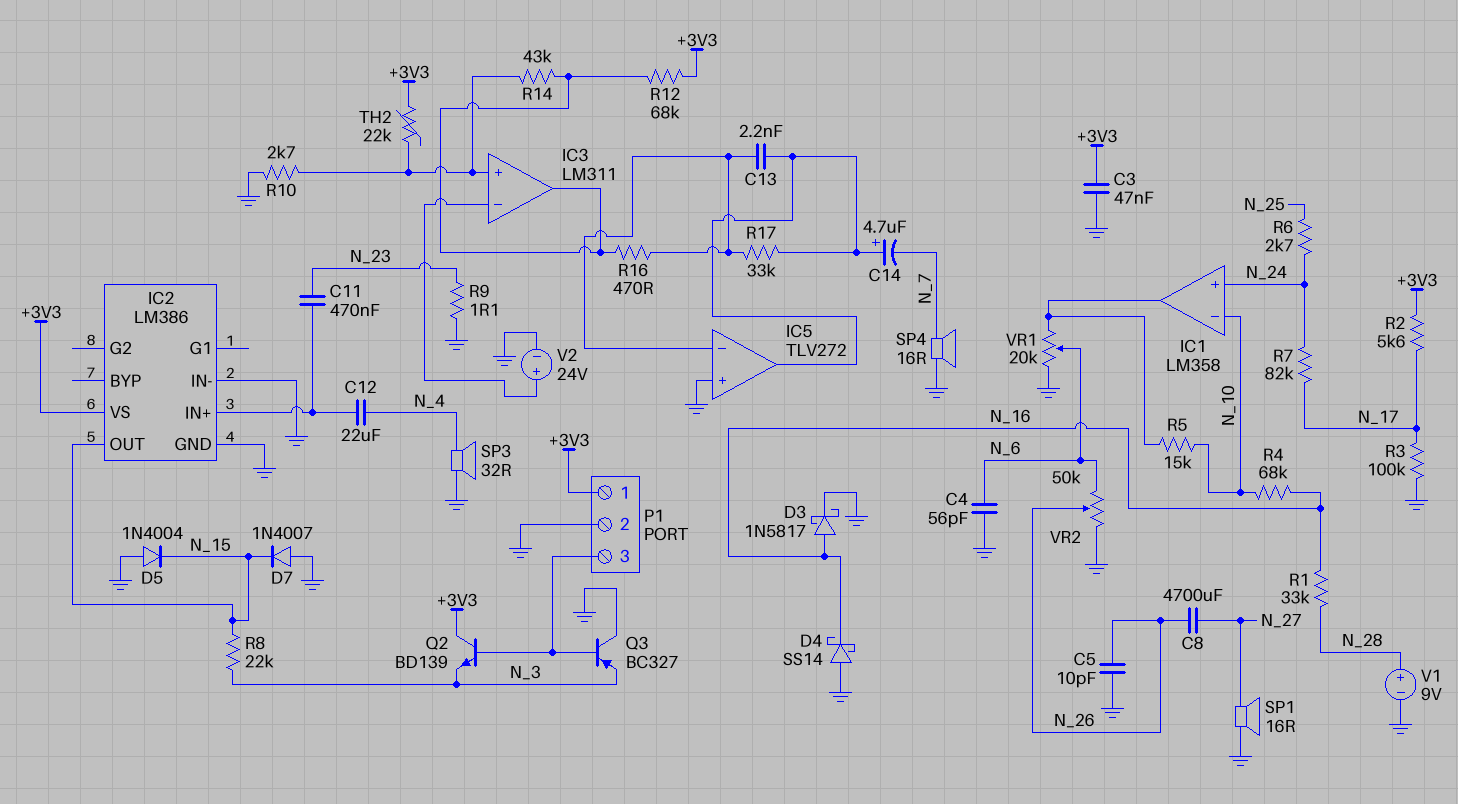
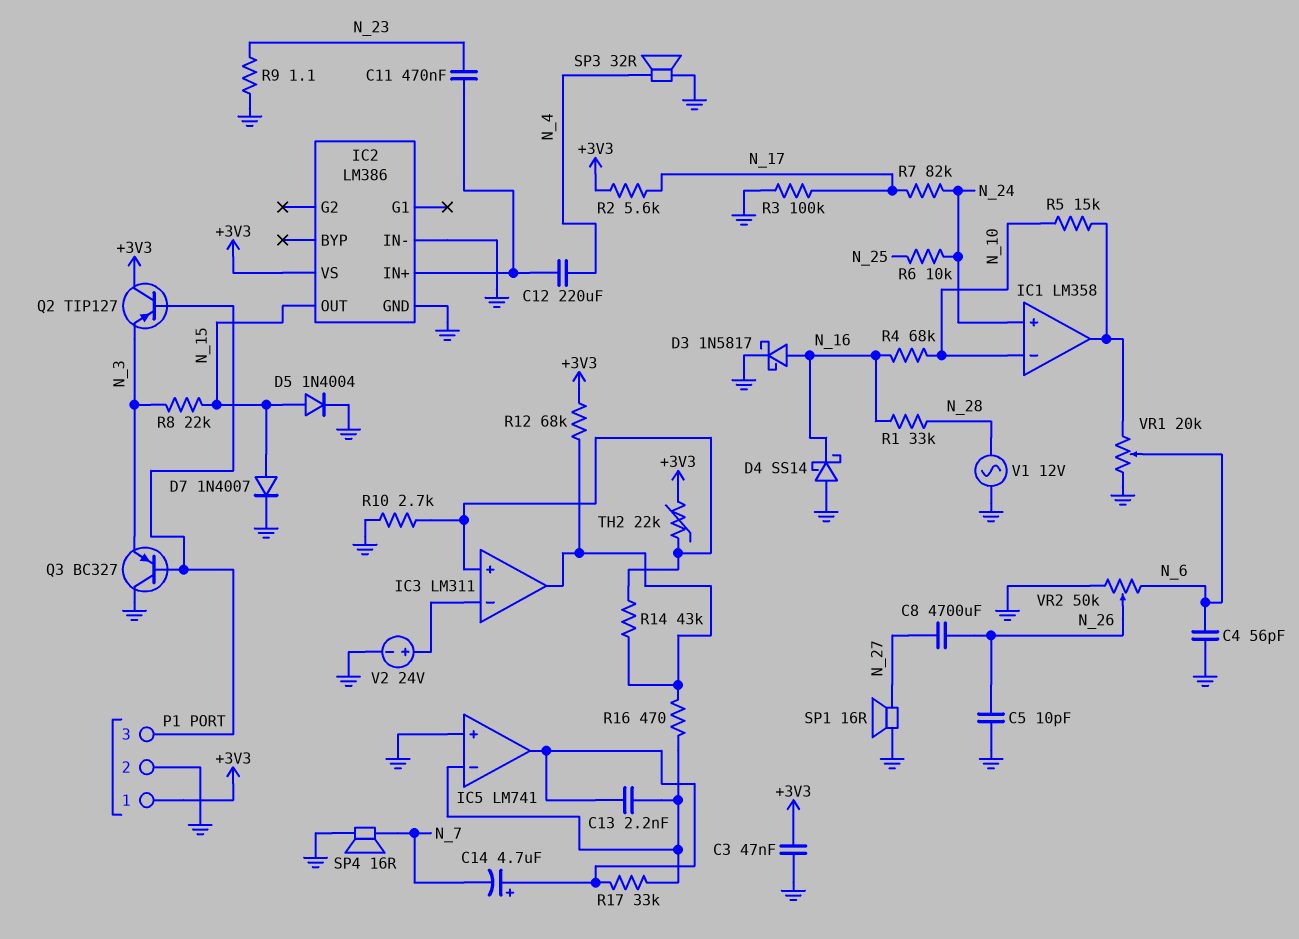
C12: 22uF (IC2/IN+, N_4) -> 220uF (IC2/IN+, N_4)
D5: diode 1N4004 (A GND, K N_15) -> diode 1N4004 (A N_15, K GND)
D7: diode 1N4007 (A GND, K N_15) -> diode 1N4007 (A N_15, K GND)
IC5: TLV272 -> LM741
Q2: NPN BD139 (B P1/3, C +3V3, E N_3) -> PNP TIP127 (B P1/3, C +3V3, E N_3)
R6: 2.7k (N_24, N_25) -> 10k (N_24, N_25)
V1: 9V (plus N_28, minus GND) -> AC 12V (GND, N_28)

